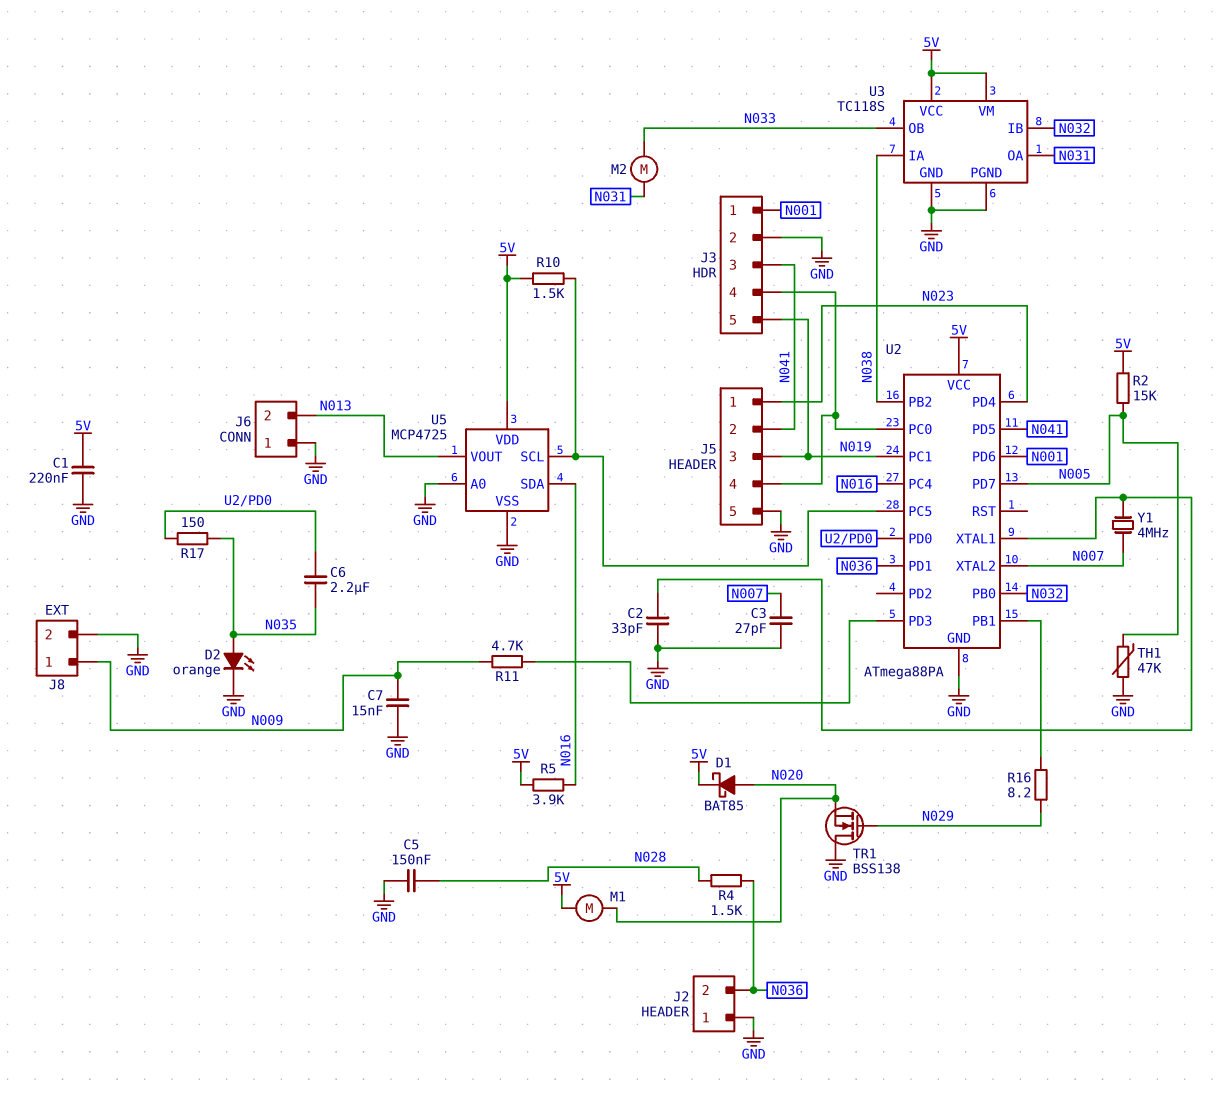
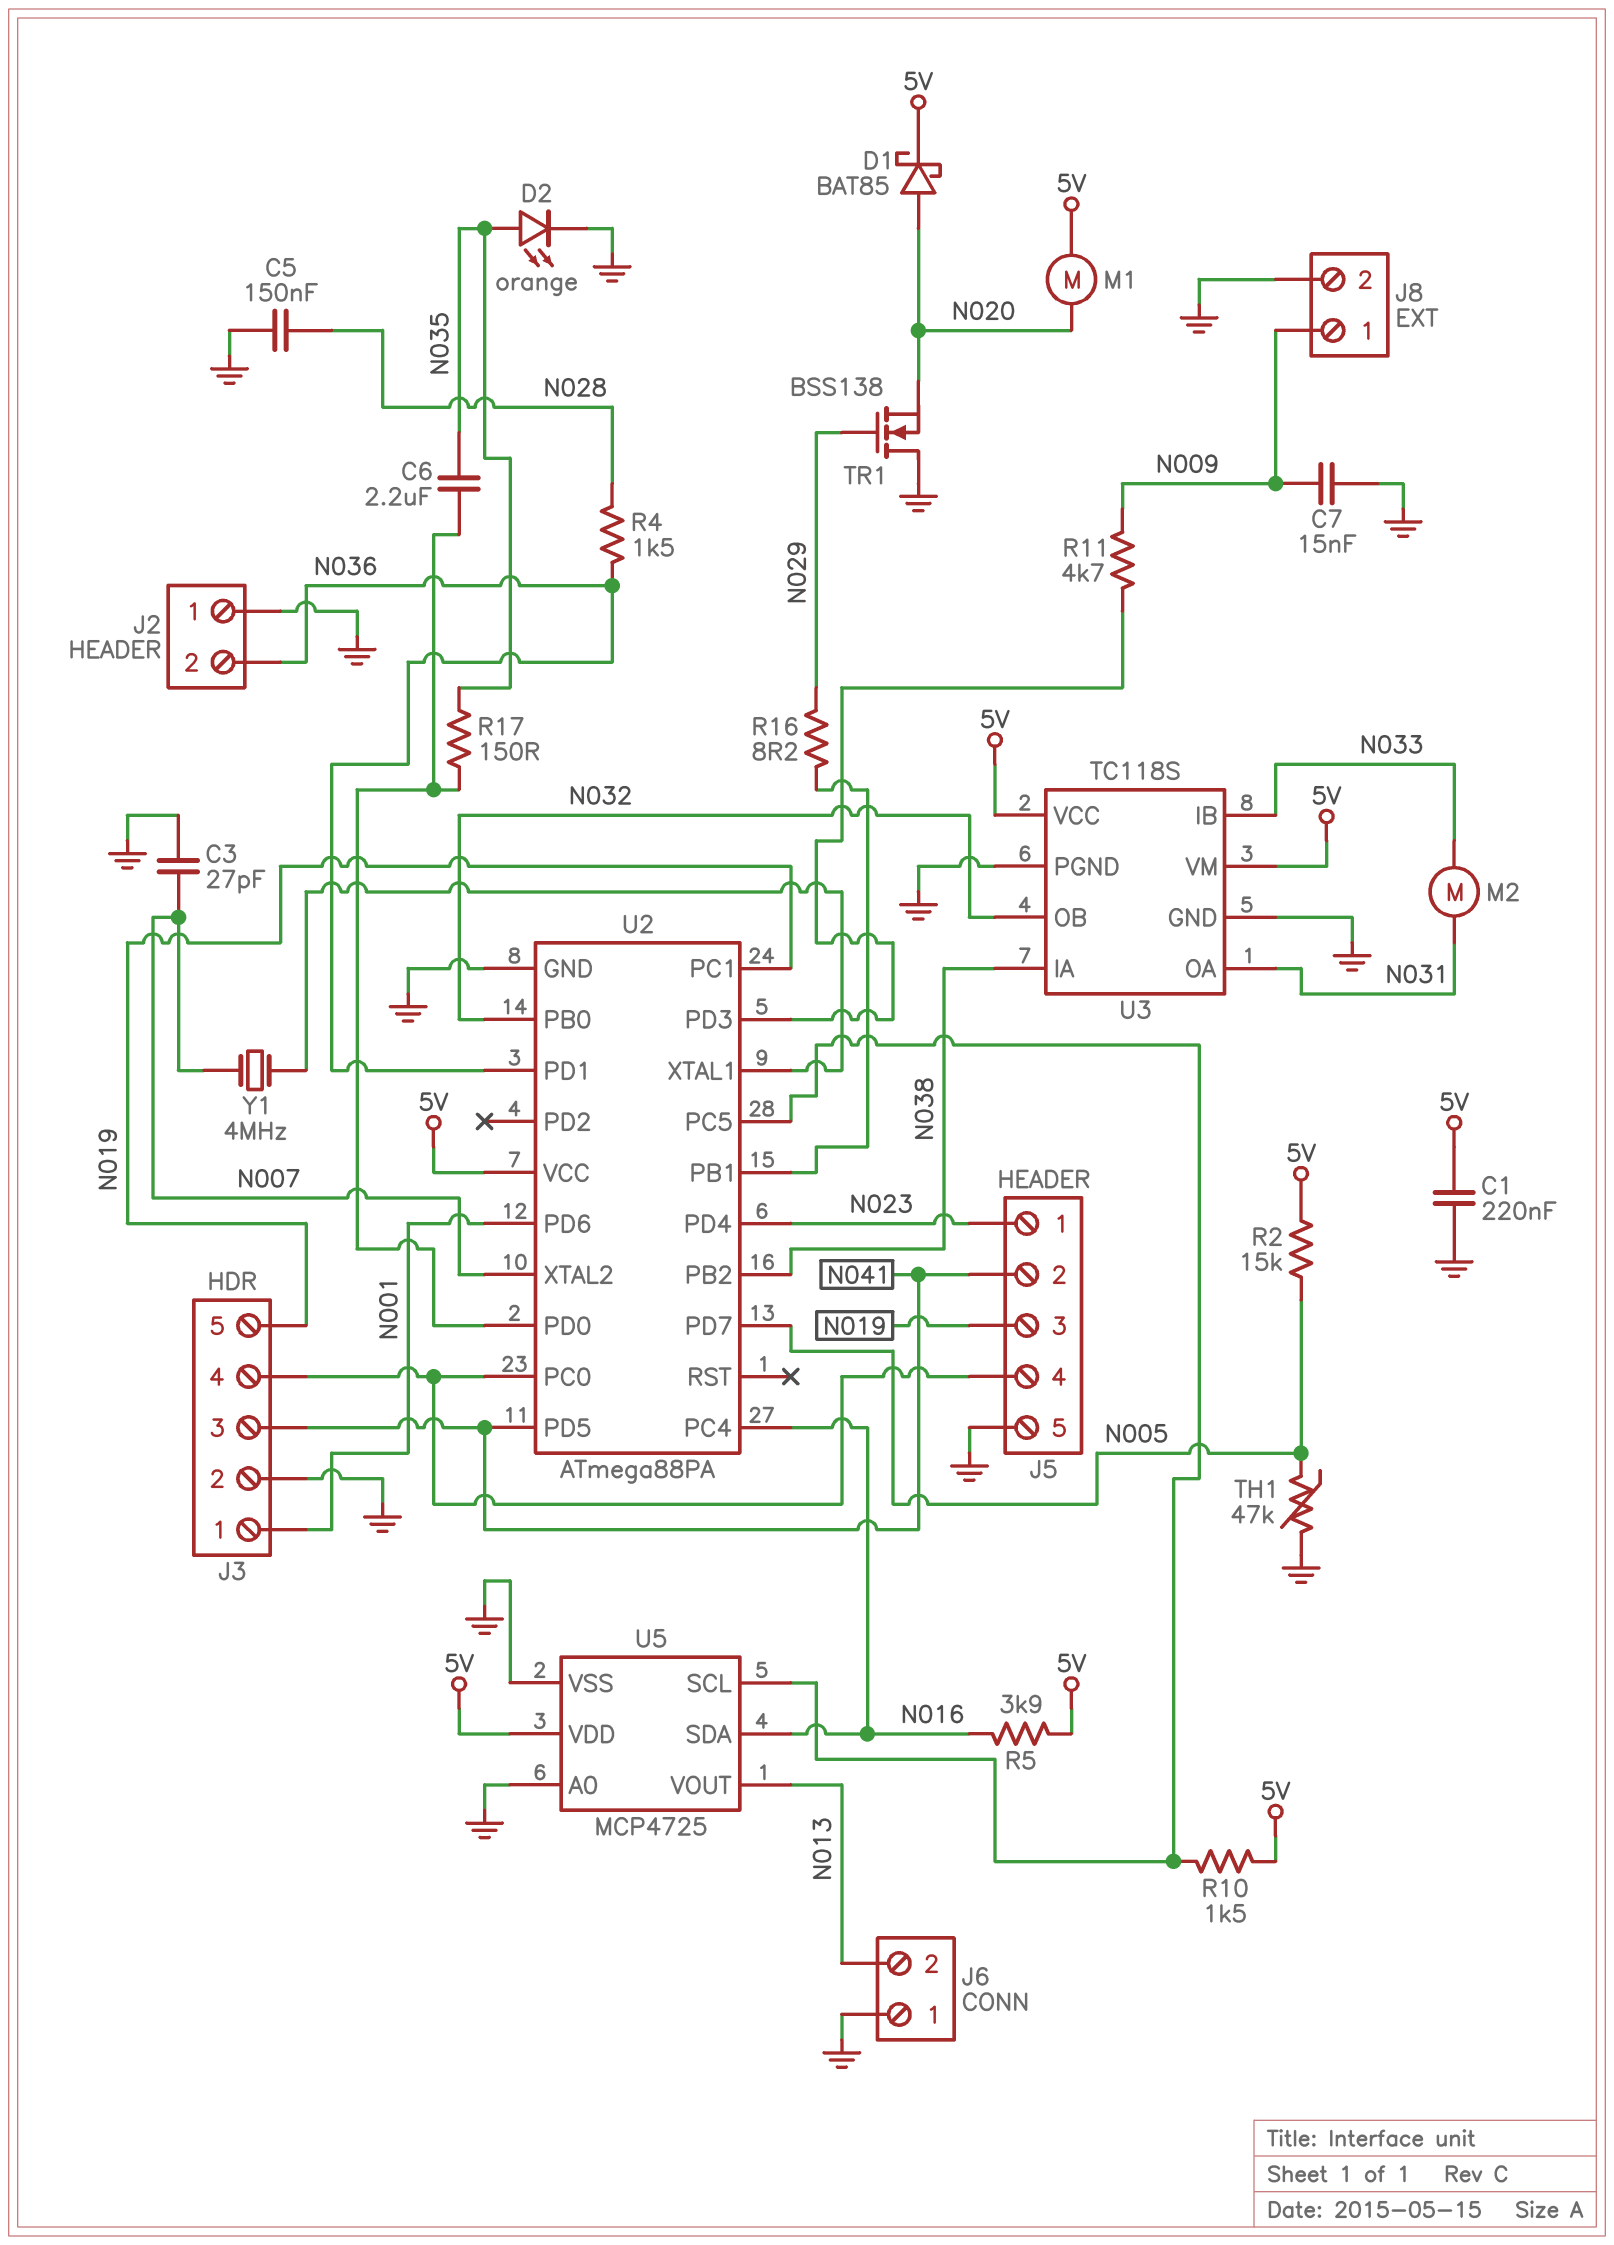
C2: 33pF (GND, U2/XTAL1) -> none
U3 pin IB: N032 -> N033
U3 pin OB: N033 -> N032

